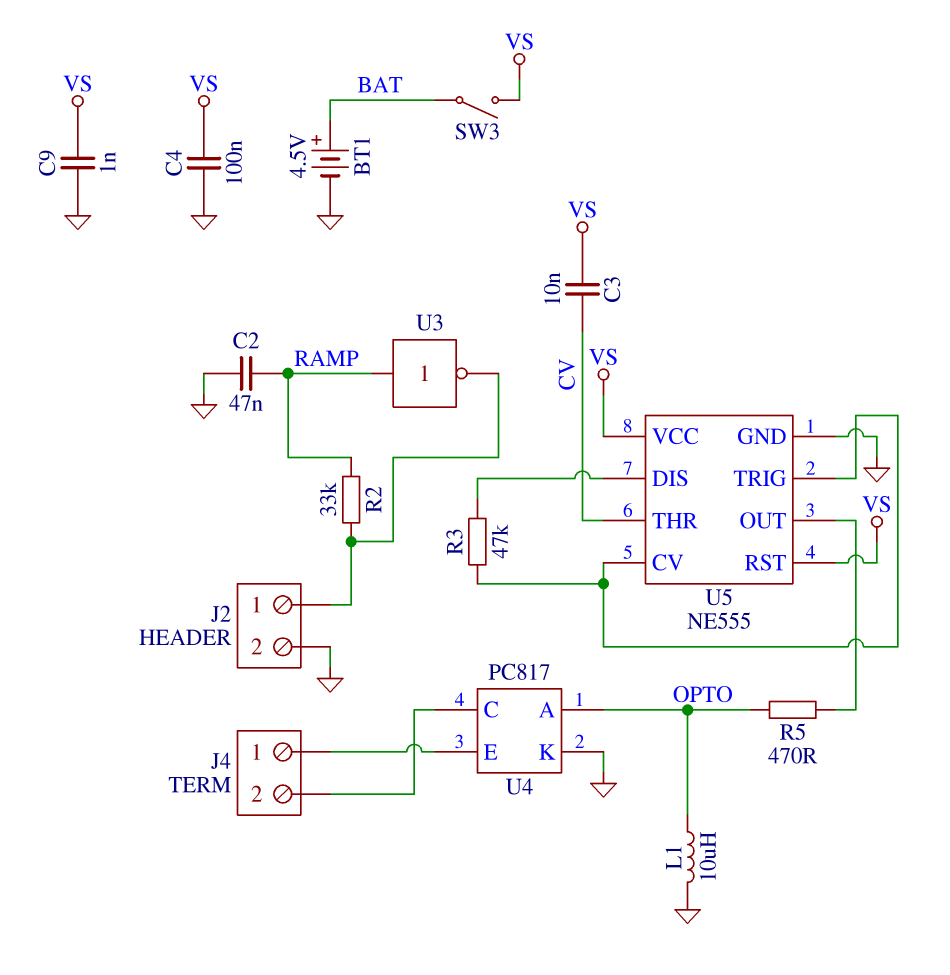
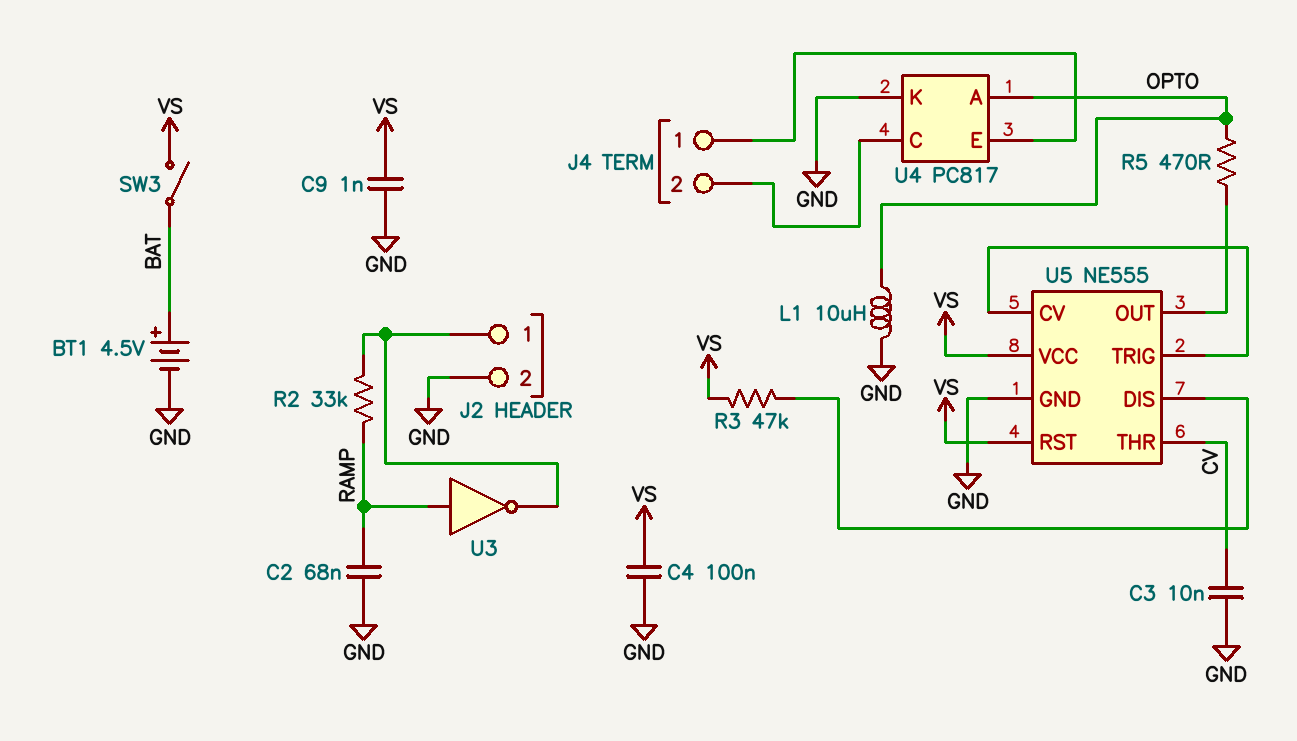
C2: 47nF (GND, RAMP) -> 68nF (GND, RAMP)
C3: 10nF (CV, VS) -> 10nF (CV, GND)
R3: 47k (U5/CV, U5/DIS) -> 47k (U5/DIS, VS)

